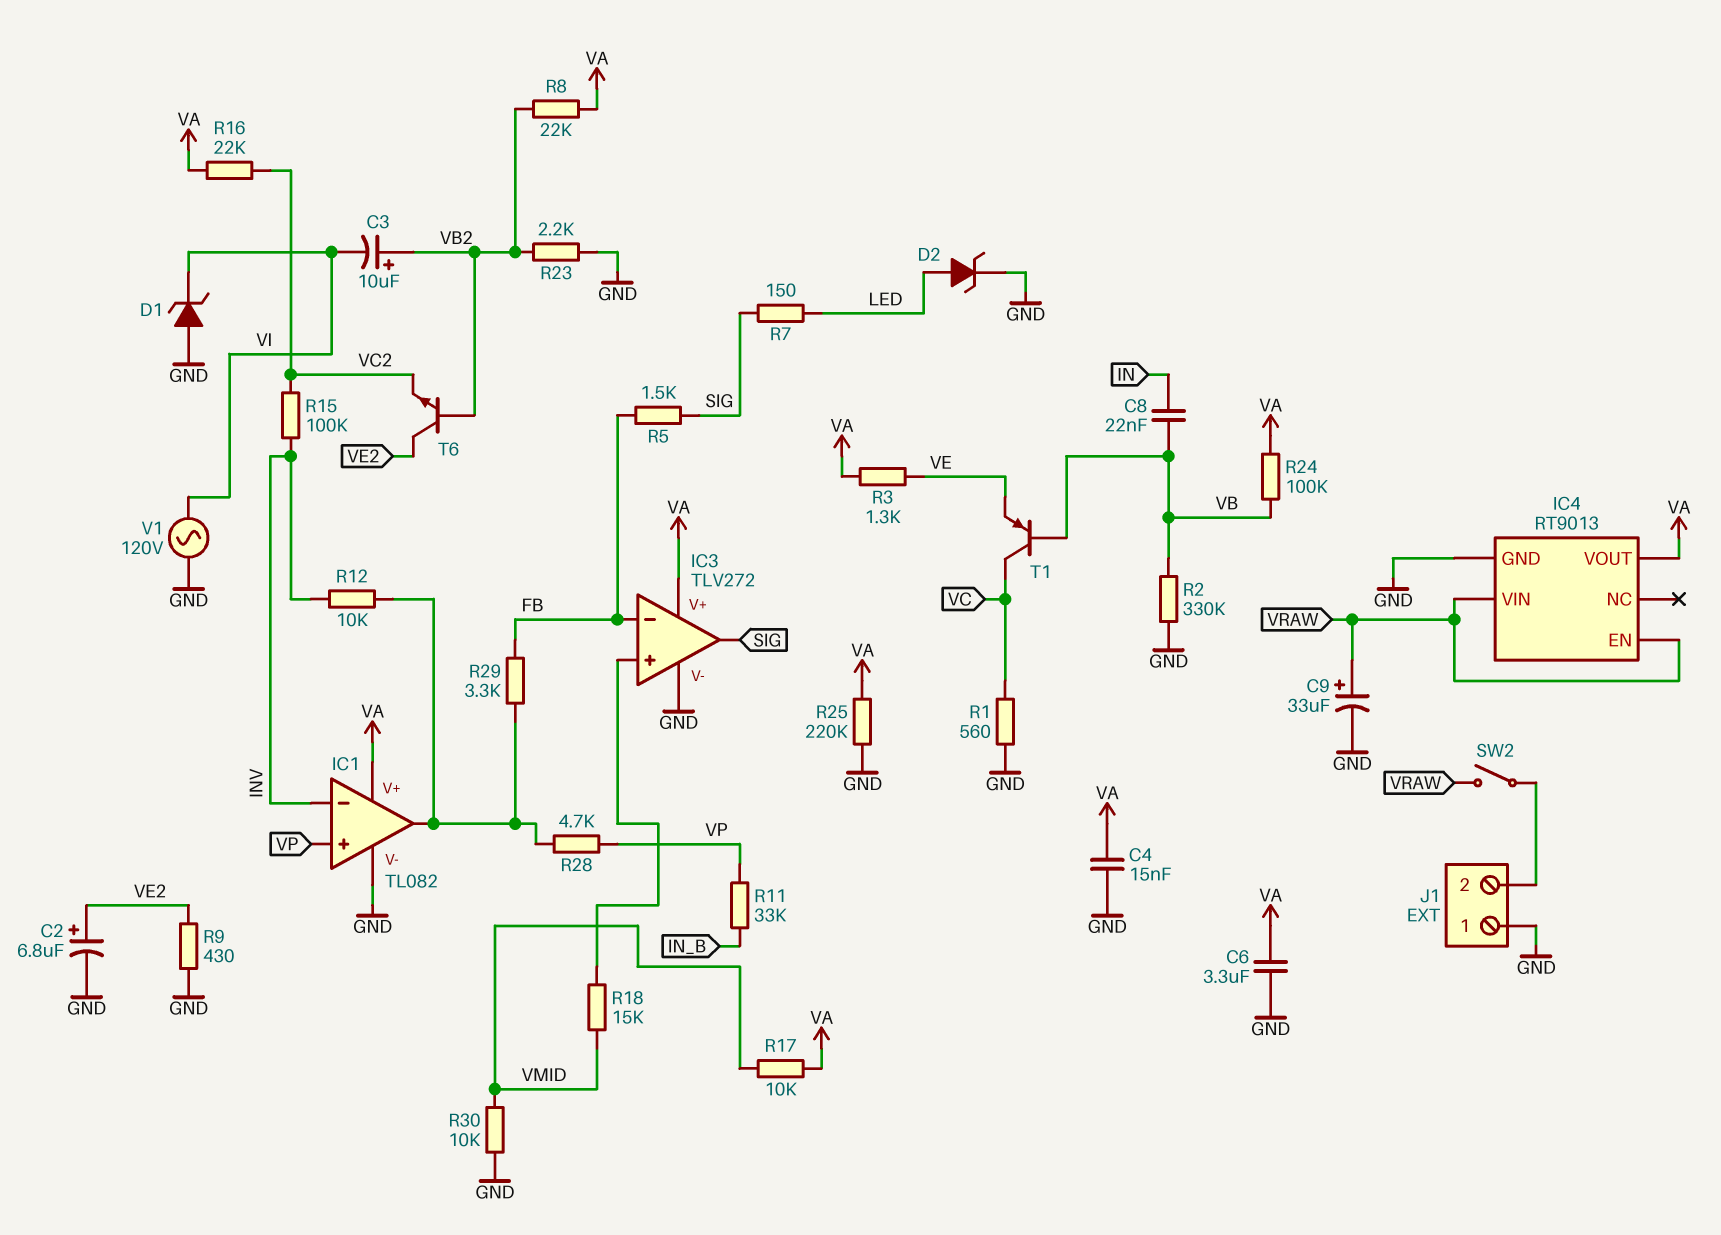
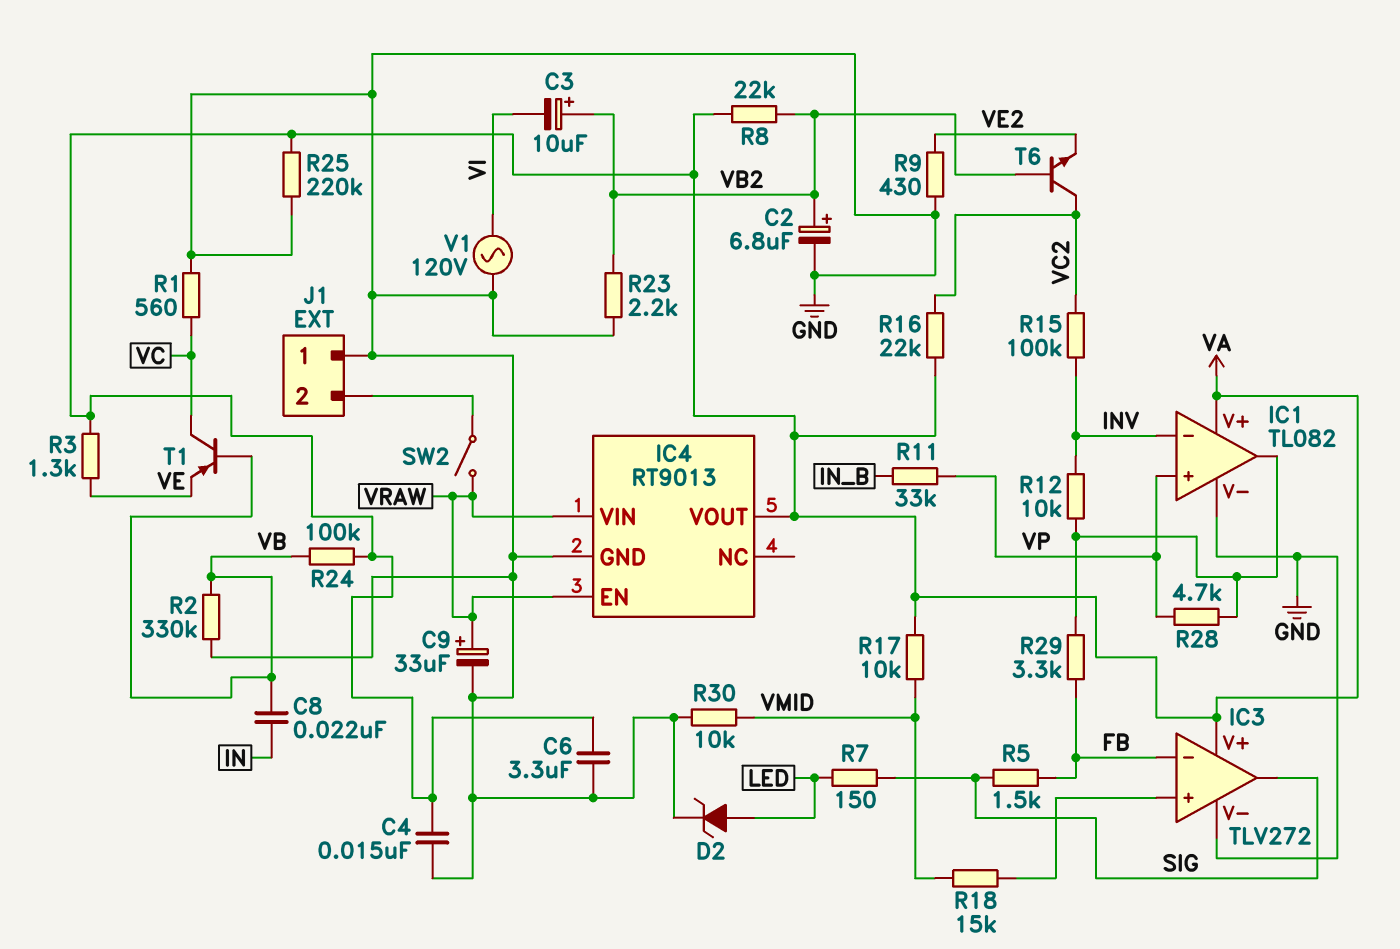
C2: 6.8uF (plus VE2, minus GND) -> 6.8uF (plus VB2, minus GND)
D1: zener (A GND, K VI) -> none
T6: NPN (B VB2, C VE2, E VC2) -> NPN (B VB2, C VC2, E VE2)

